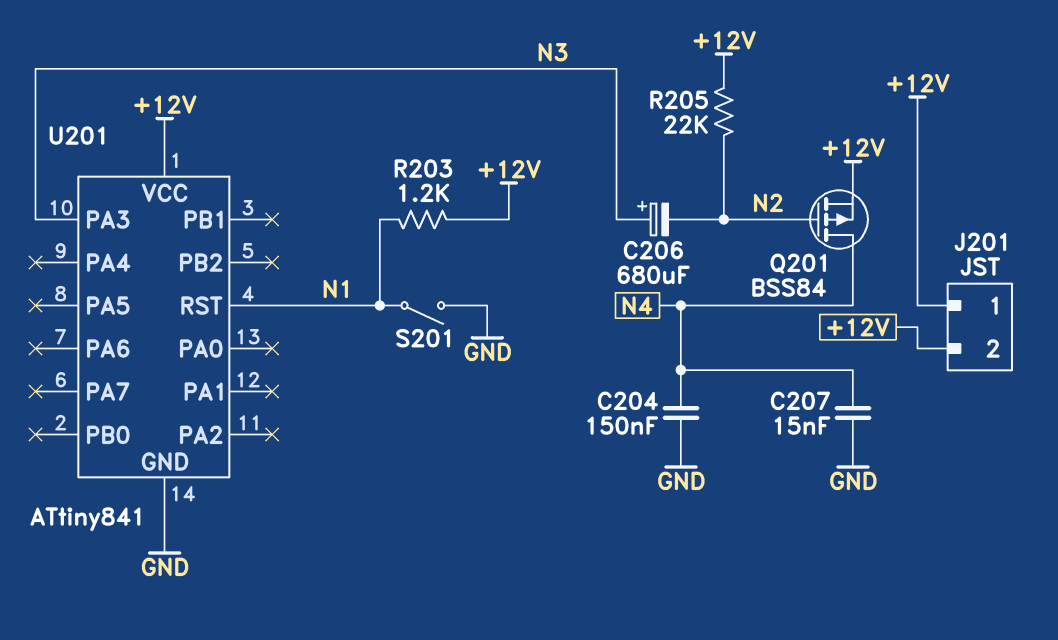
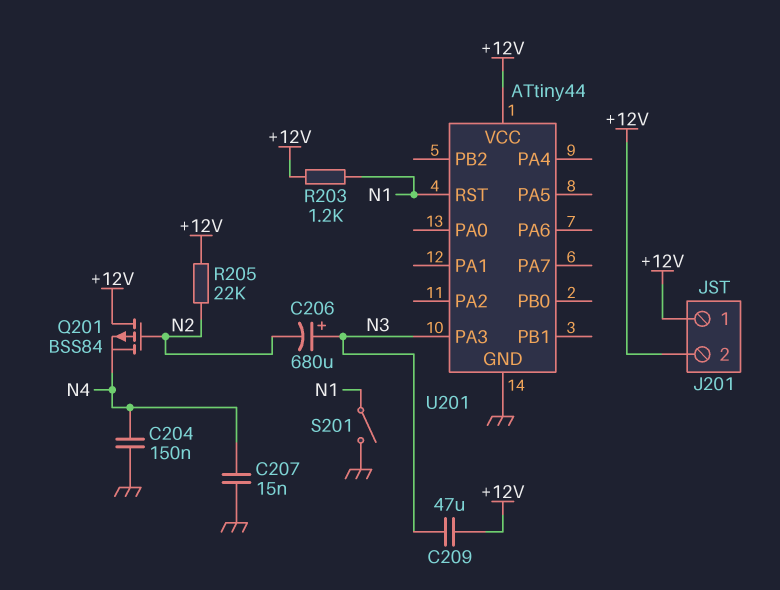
C209: none -> 47uF (+12V, N3)
Q201: PMOS BSS84 (G N2, D N4, S +12V) -> PMOS BSS84 (G N2, D +12V, S N4)
U201: ATtiny841 -> ATtiny44

